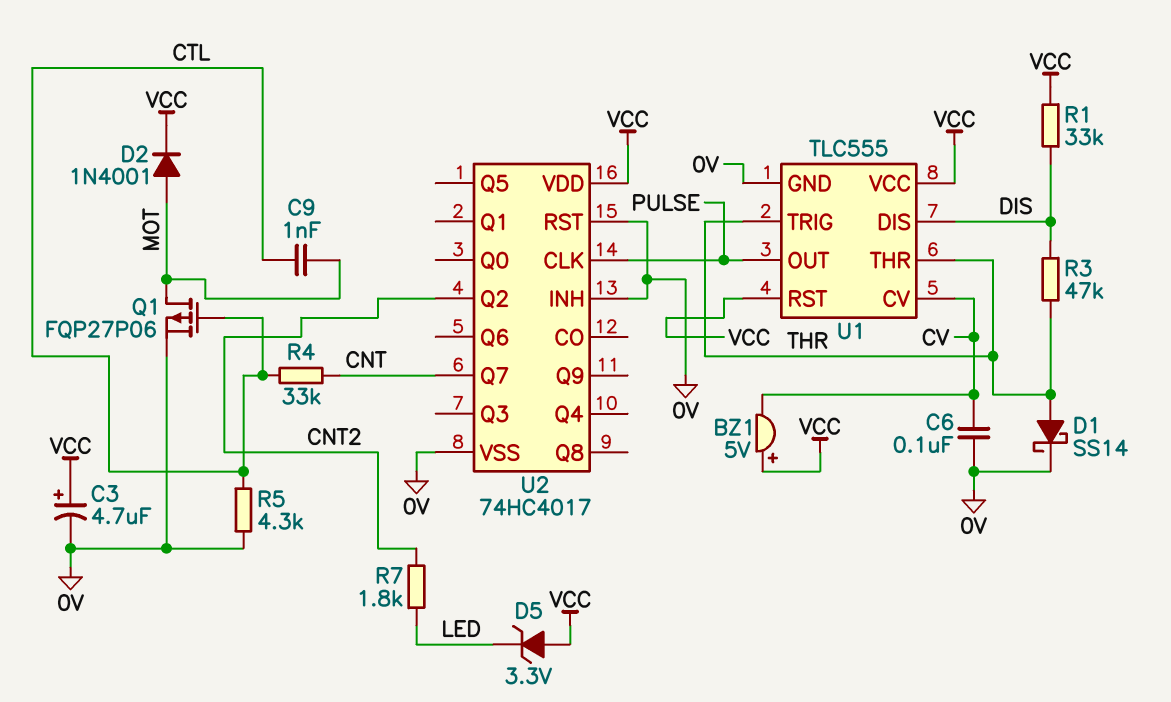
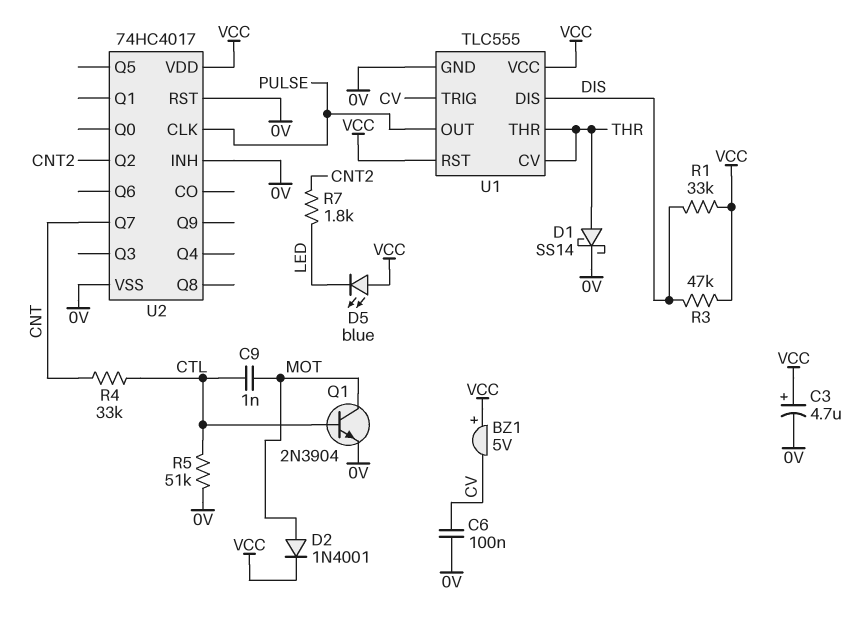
D5: zener 3.3V (A VCC, K LED) -> LED blue (A VCC, K LED)
Q1: PMOS FQP27P06 (G CTL, D MOT, S 0V) -> NPN 2N3904 (B CTL, C MOT, E 0V)
R3: 47k (DIS, THR) -> 47k (DIS, VCC)
R5: 4.3k (0V, CTL) -> 51k (0V, CTL)
U1 pin CV: CV -> THR
U1 pin TRIG: THR -> CV

